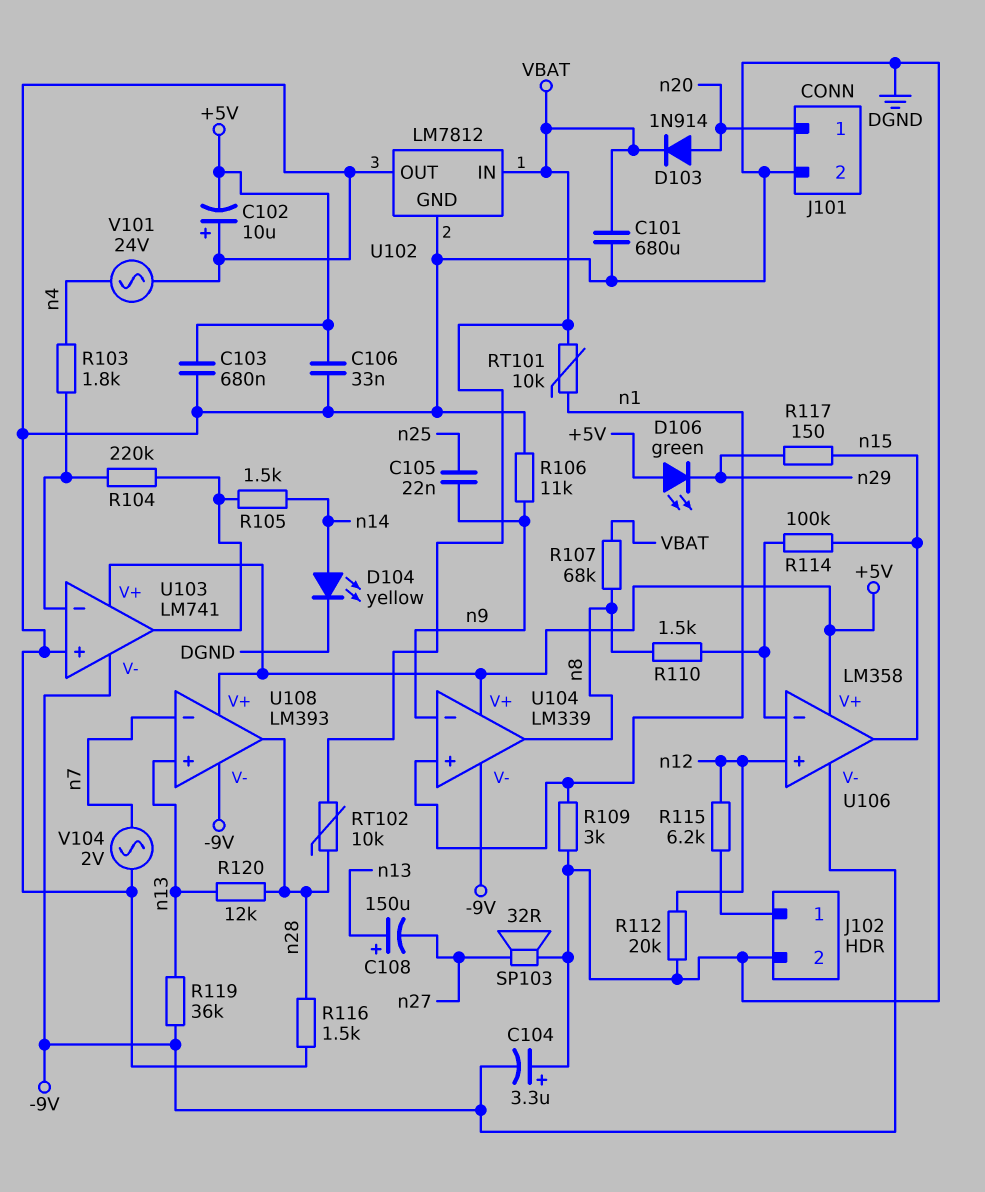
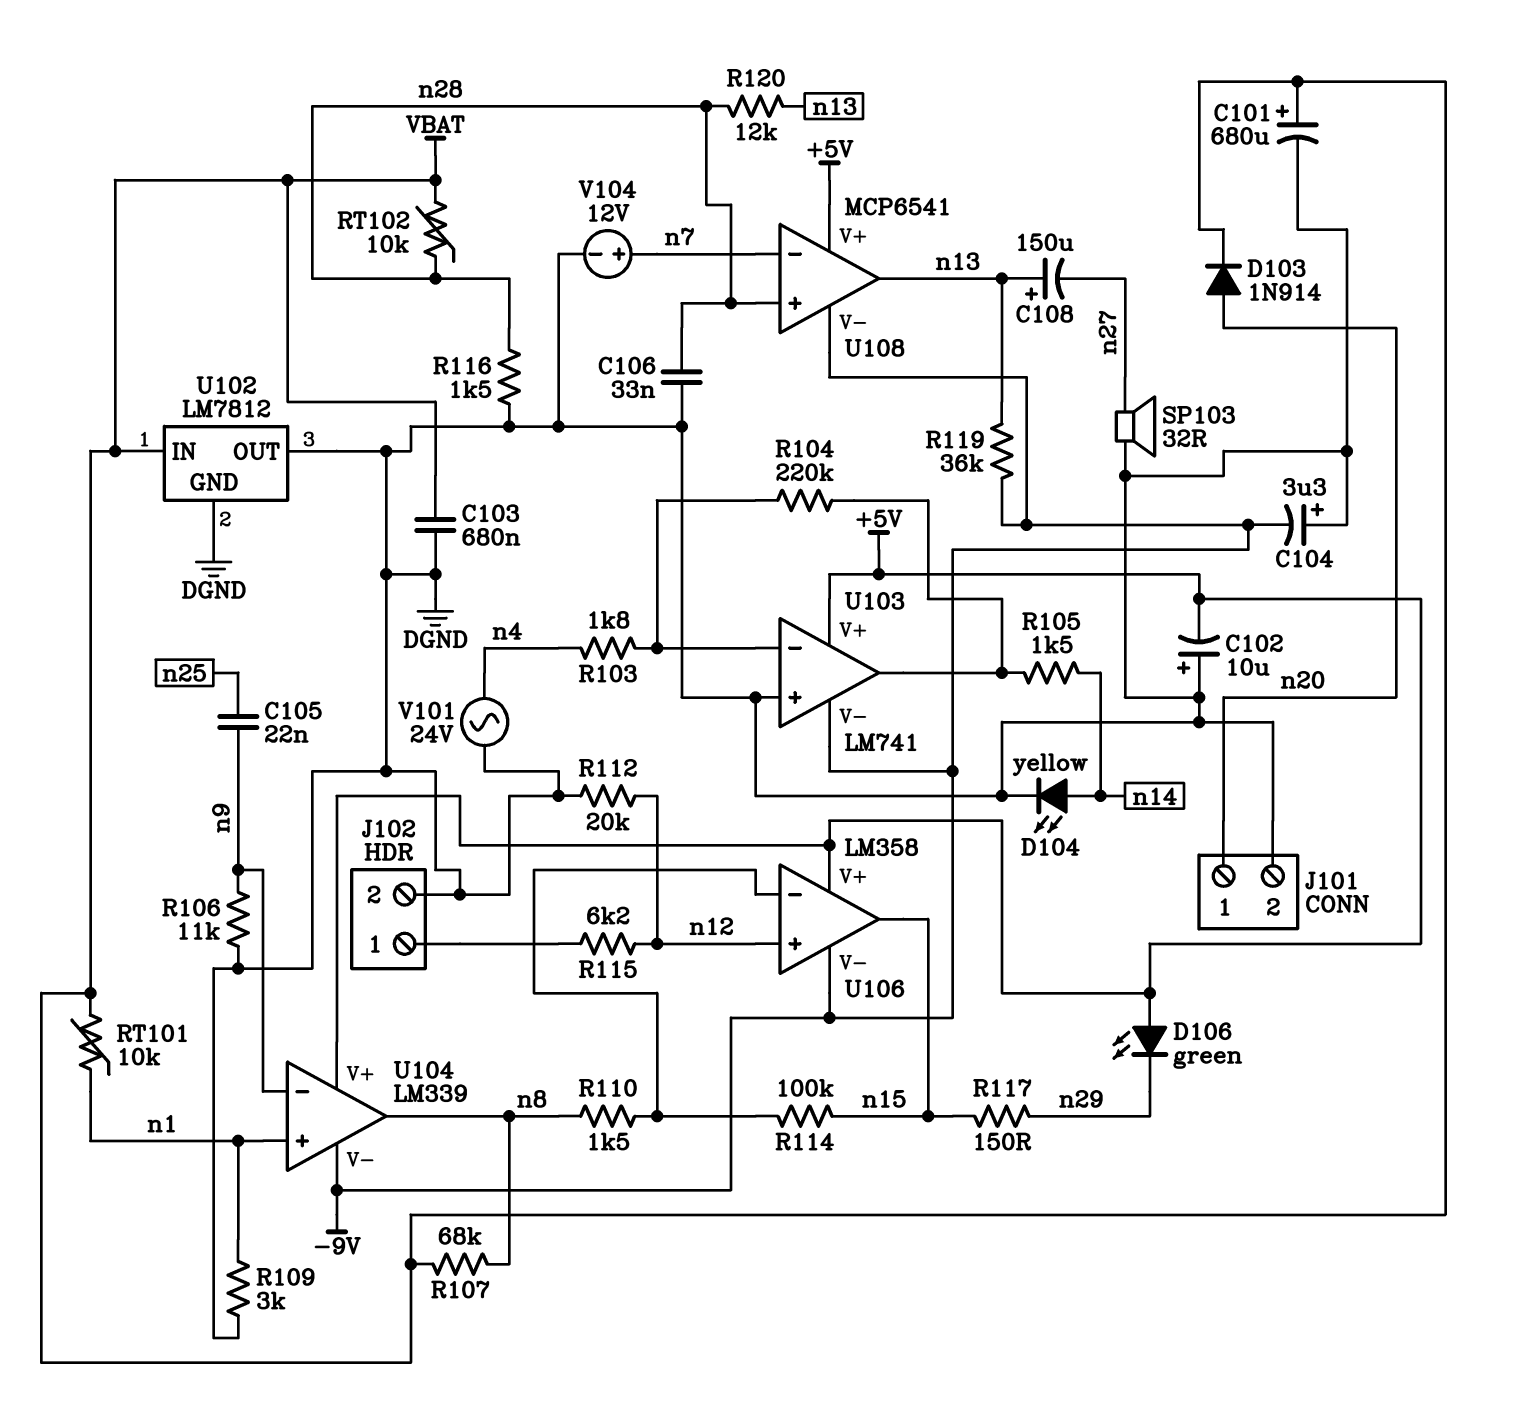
C101: 680uF (DGND, VBAT) -> 680uF (plus VBAT, minus DGND)
C103: 680nF (+5V, DGND) -> 680nF (DGND, VBAT)
C106: 33nF (+5V, DGND) -> 33nF (DGND, n28)
U108: LM393 -> MCP6541
U108 pin in+: n13 -> n28
U108 pin out: n28 -> n13
V104: AC 2V (DGND, n7) -> 12V (plus n7, minus DGND)

